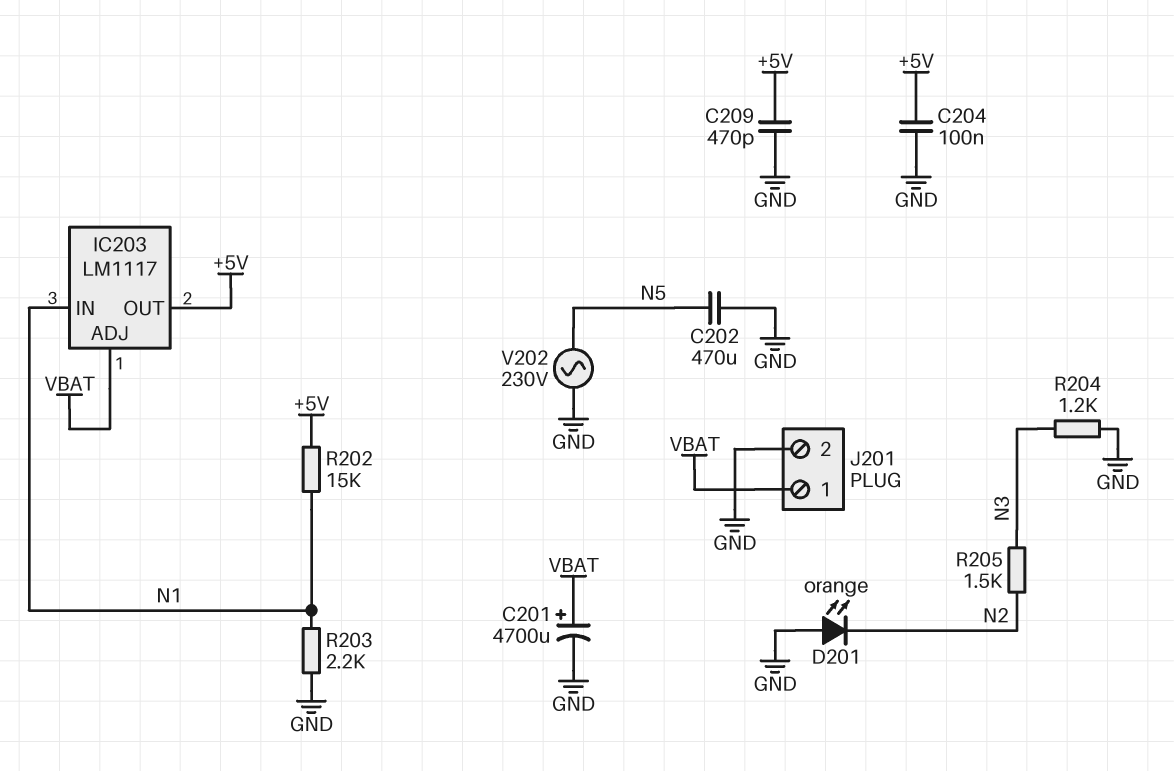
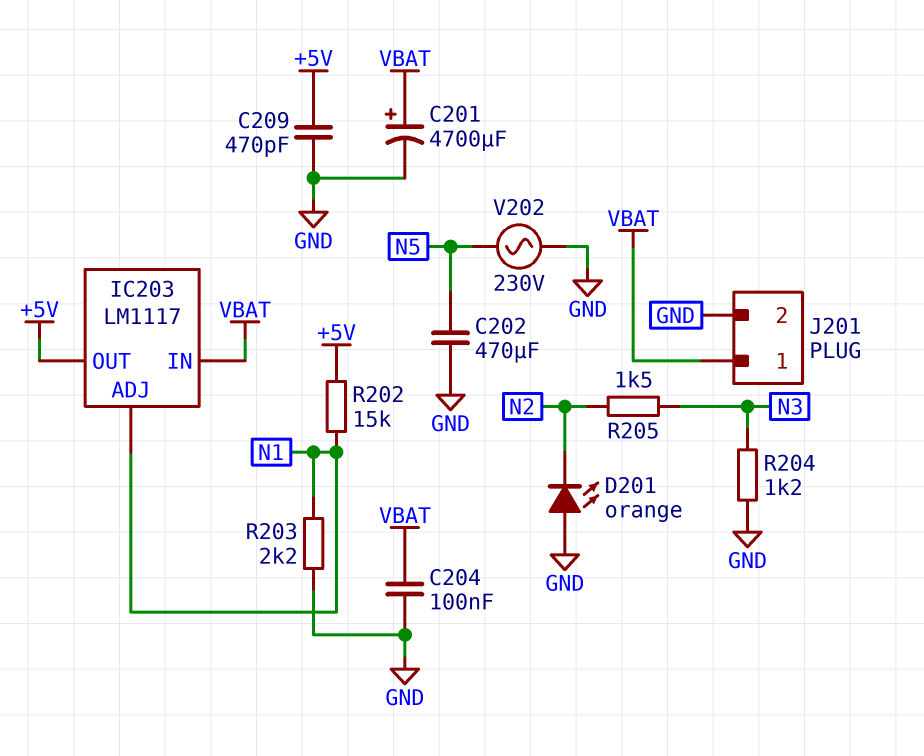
C204: 100nF (+5V, GND) -> 100nF (GND, VBAT)
IC203 pin ADJ: VBAT -> N1
IC203 pin IN: N1 -> VBAT

